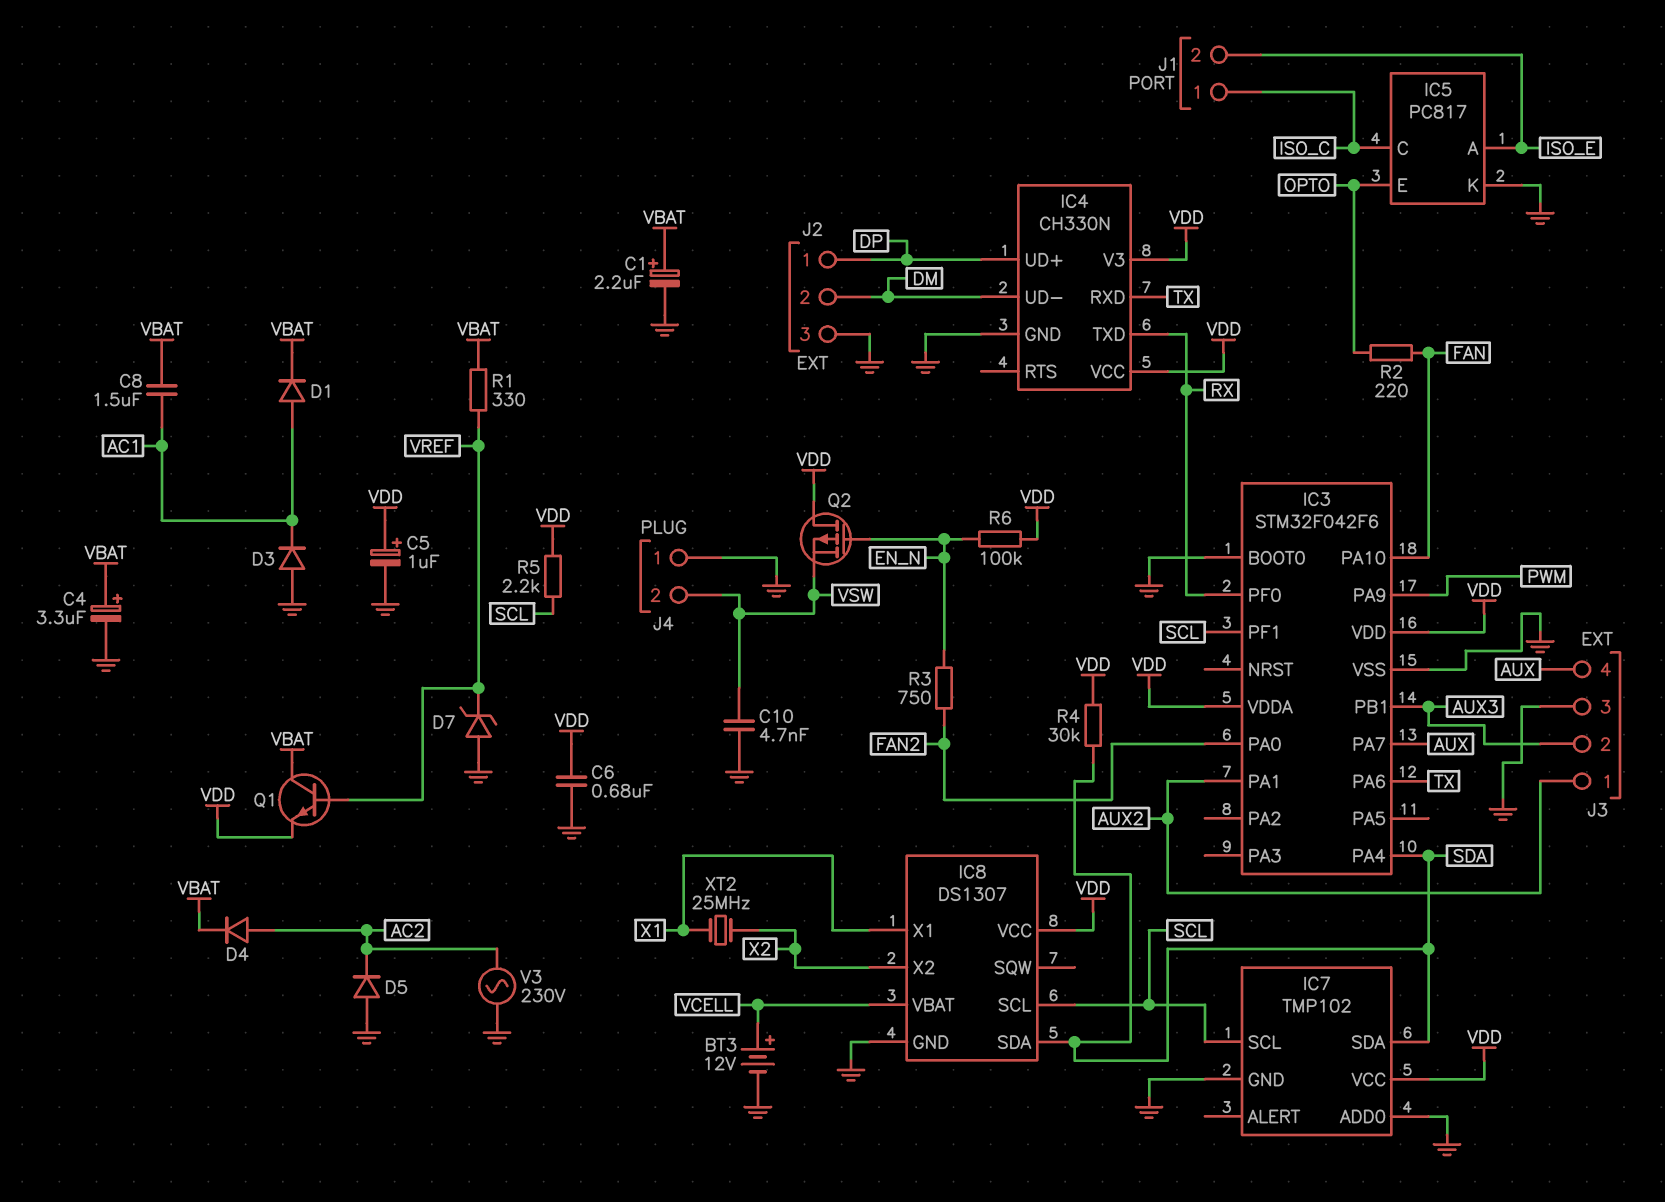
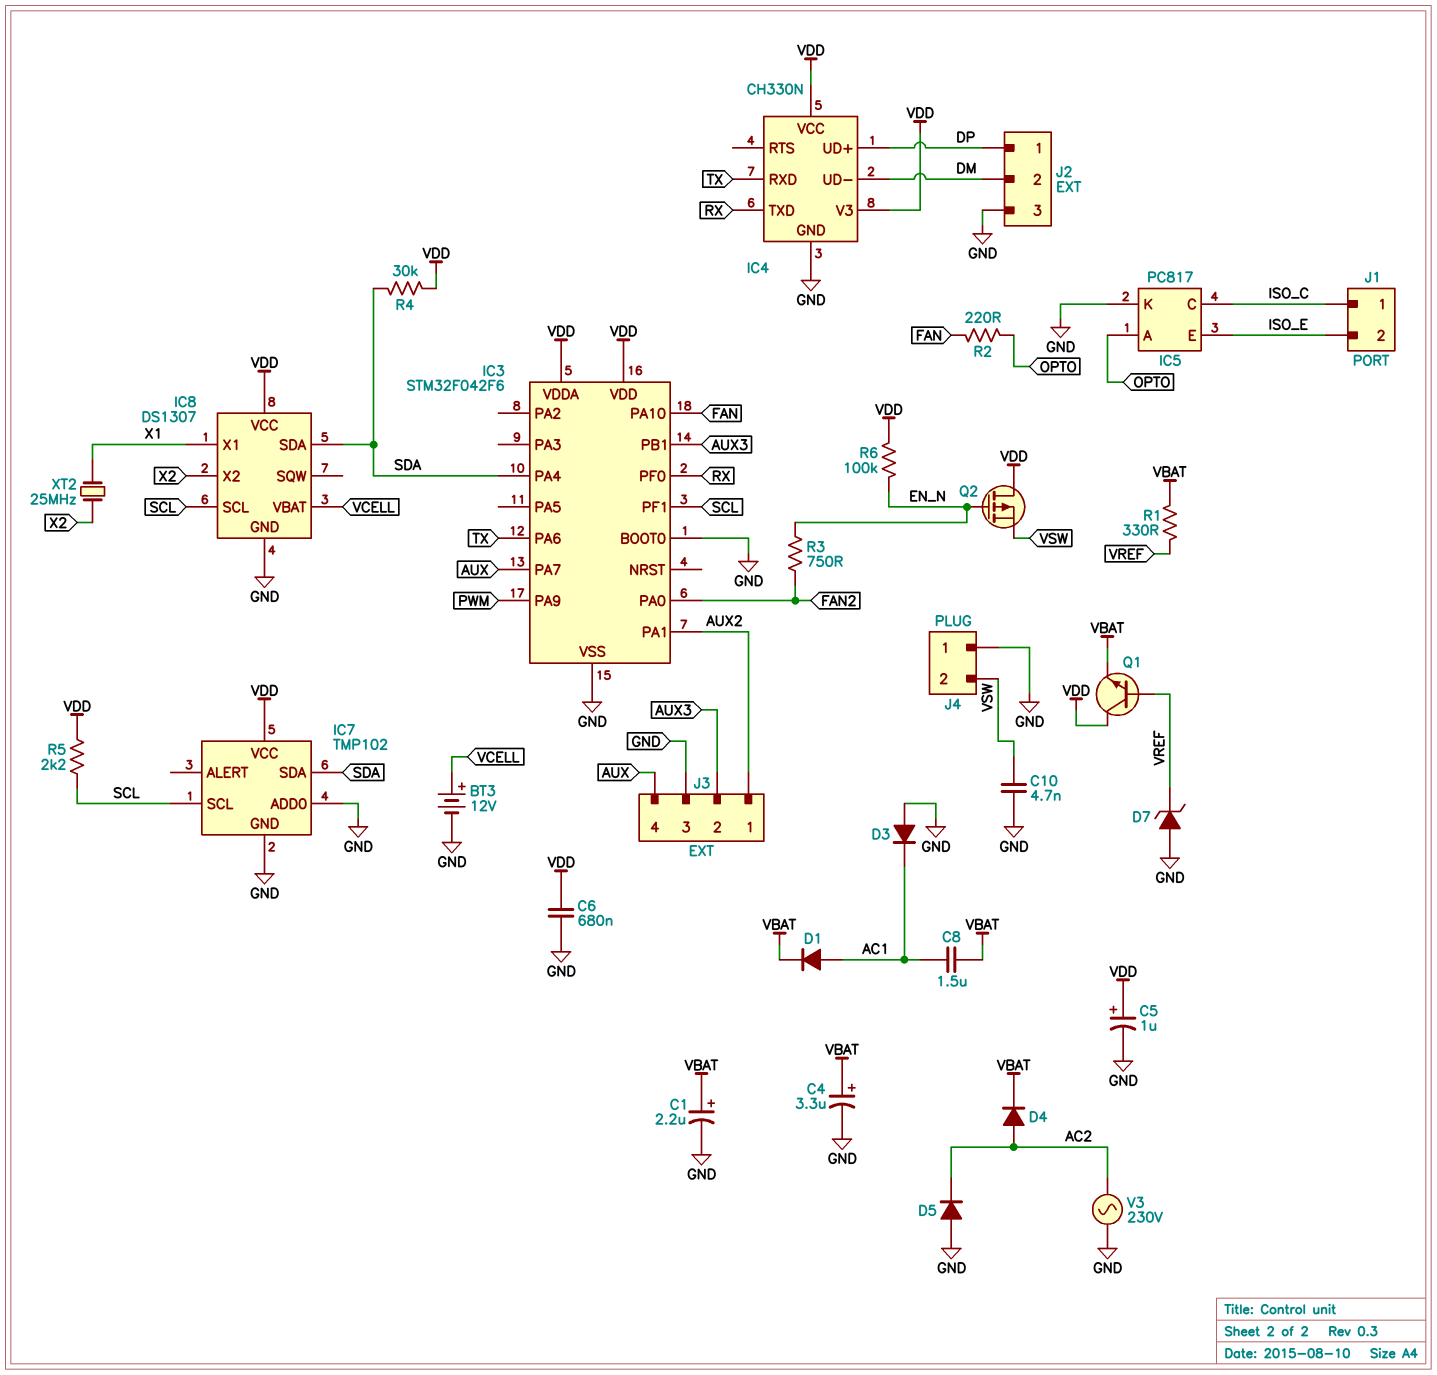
IC5 pin A: ISO_E -> OPTO
IC5 pin E: OPTO -> ISO_E
Q1: NPN (B VREF, C VBAT, E VDD) -> NPN (B VREF, C VDD, E VBAT)

